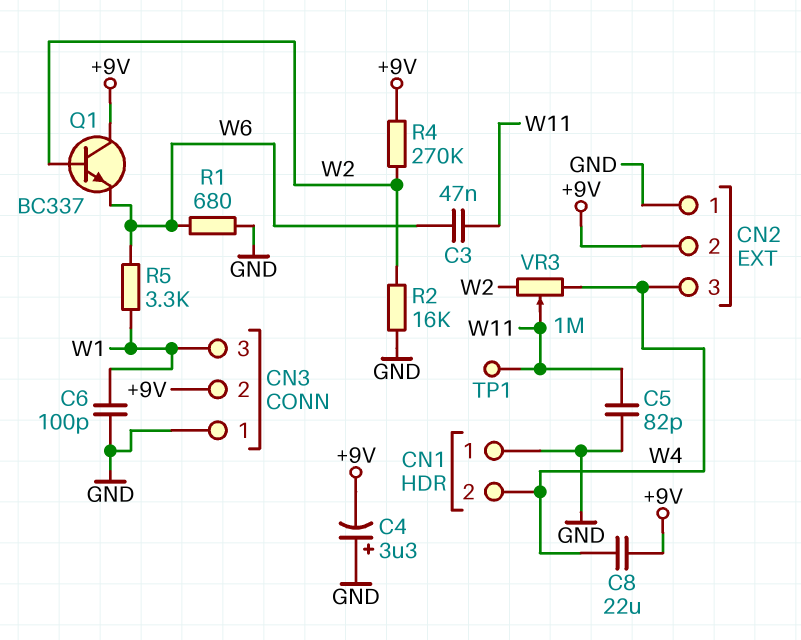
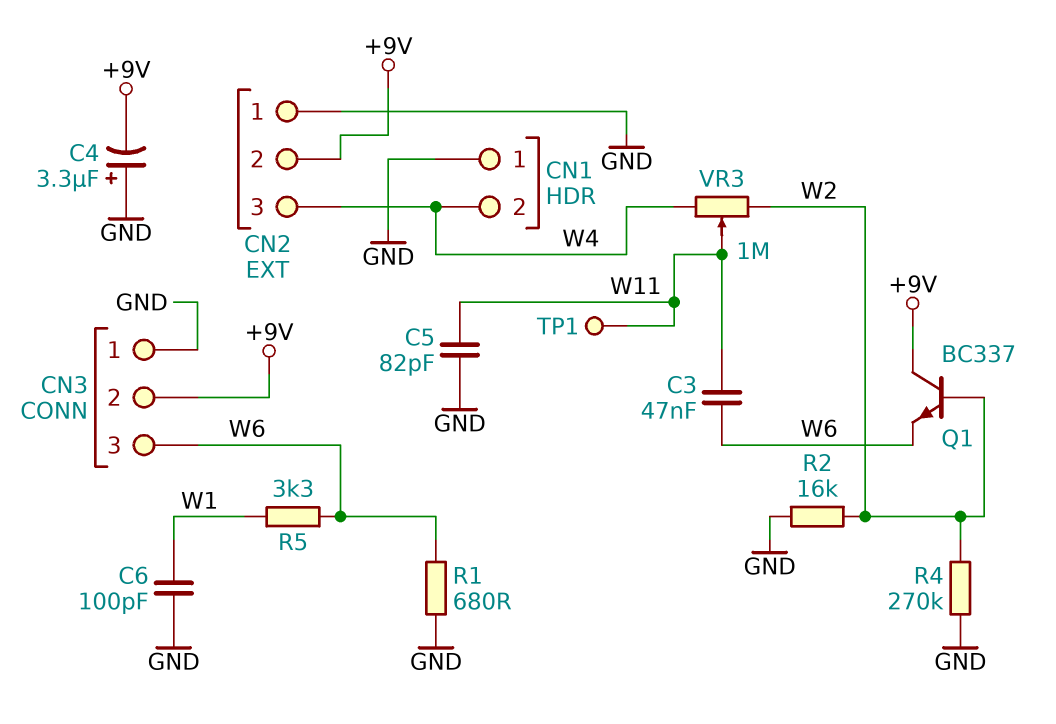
C8: 22uF (+9V, W4) -> none
CN3 pin 3: W1 -> W6
R4: 270k (+9V, W2) -> 270k (GND, W2)

